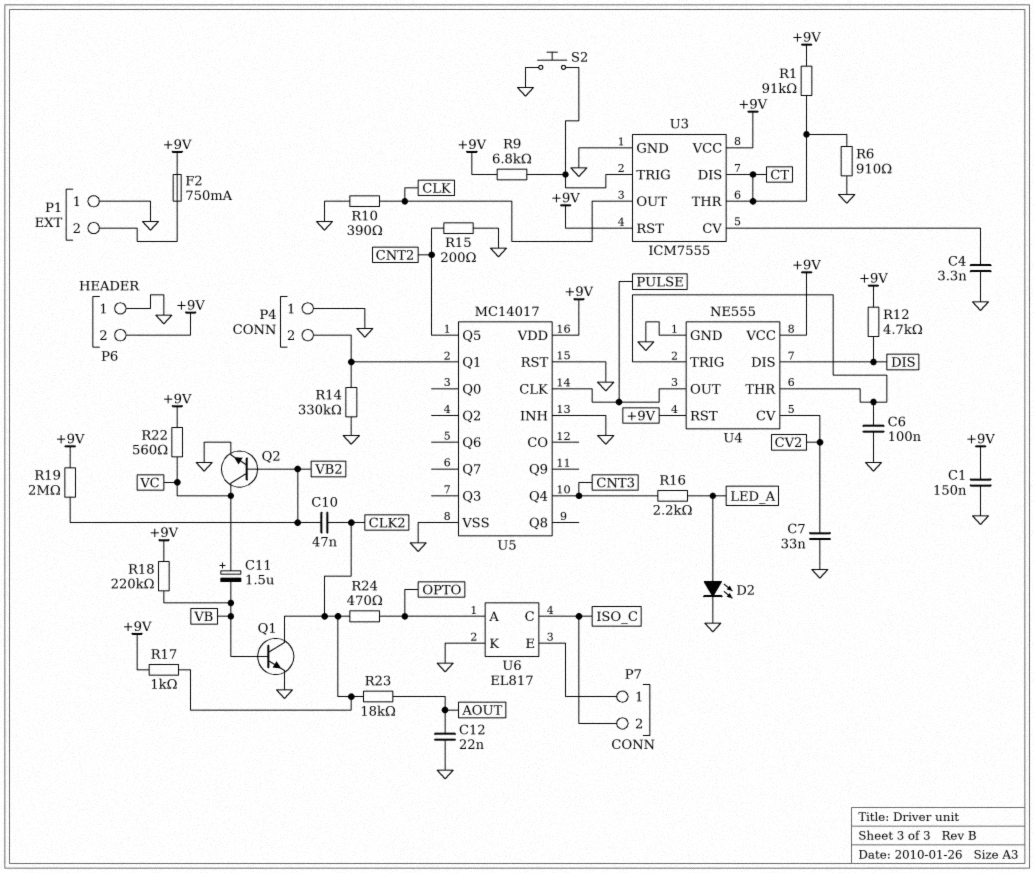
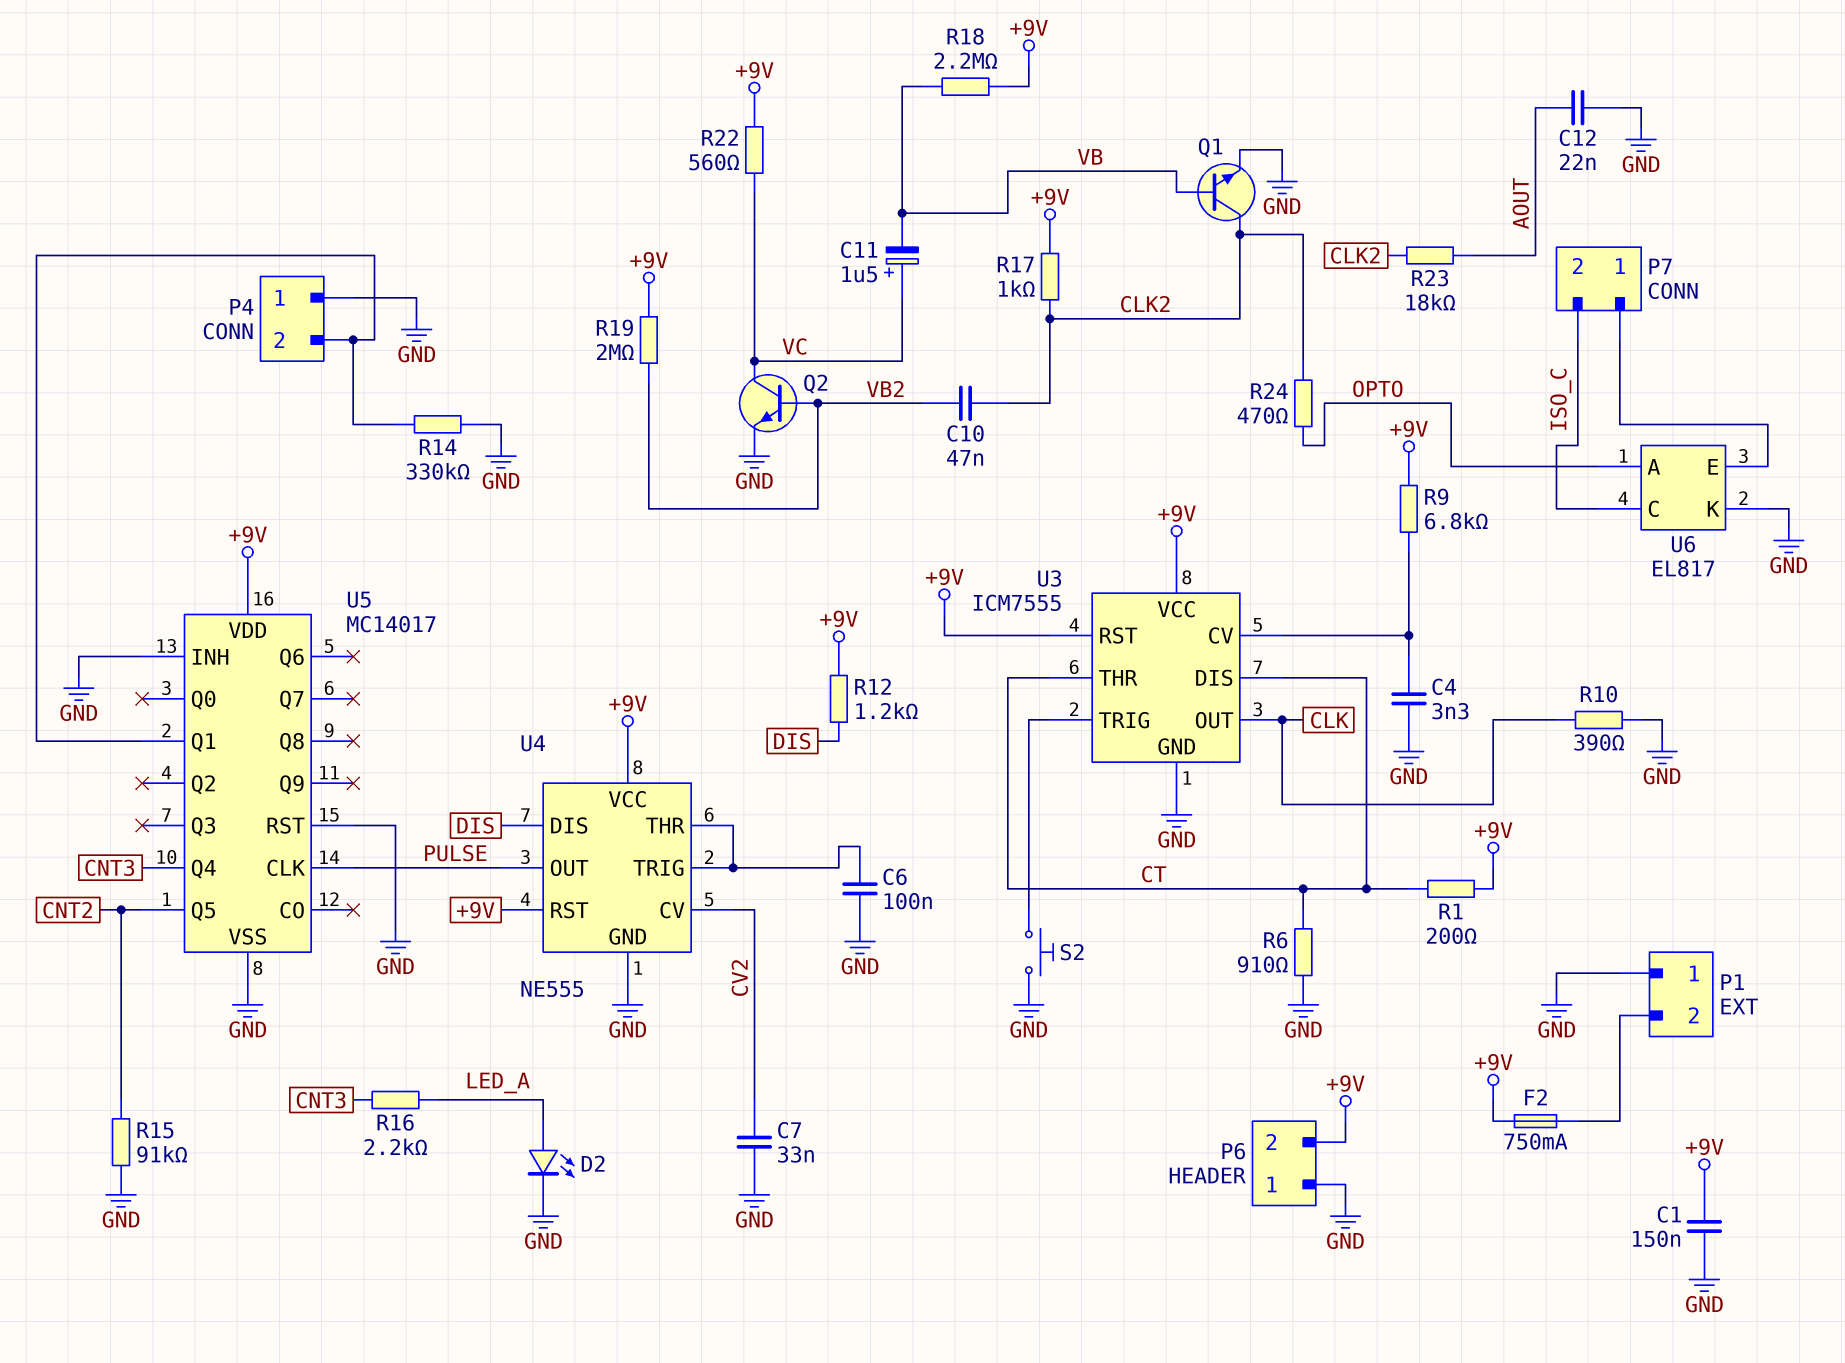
R1: 91k (+9V, CT) -> 200 (+9V, CT)
R9: 6.8k (+9V, U3/TRIG) -> 6.8k (+9V, U3/CV)
R12: 4.7k (+9V, DIS) -> 1.2k (+9V, DIS)
R15: 200 (CNT2, GND) -> 91k (CNT2, GND)
R18: 220k (+9V, VB) -> 2.2M (+9V, VB)

